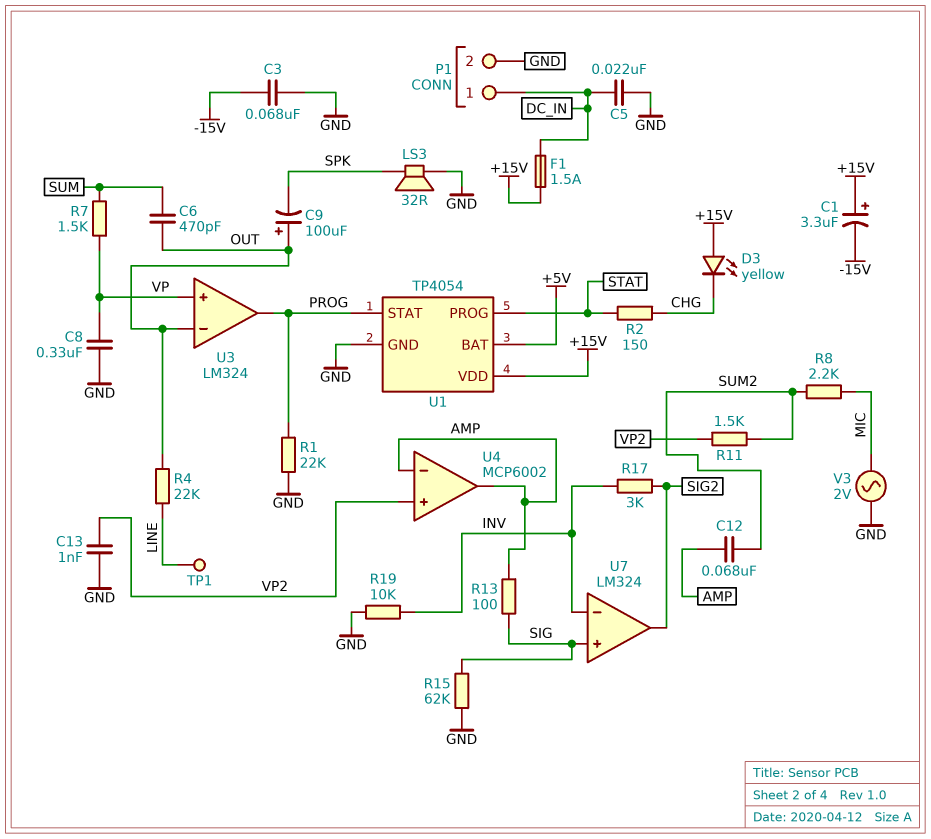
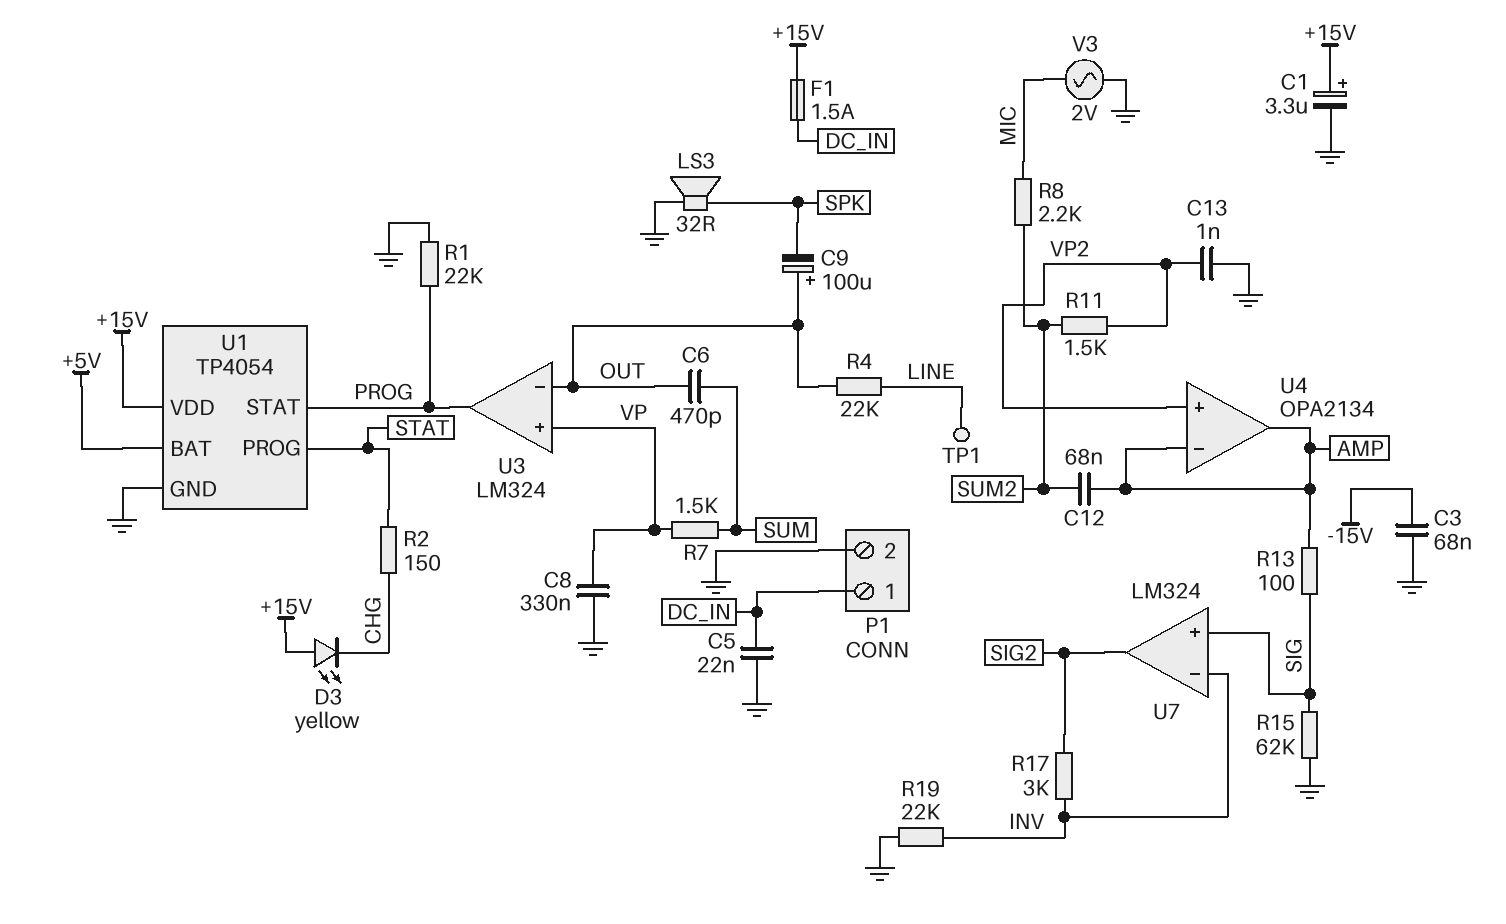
C1: 3.3uF (plus +15V, minus -15V) -> 3.3uF (plus +15V, minus GND)
R19: 10k (GND, INV) -> 22k (GND, INV)
U4: MCP6002 -> OPA2134

